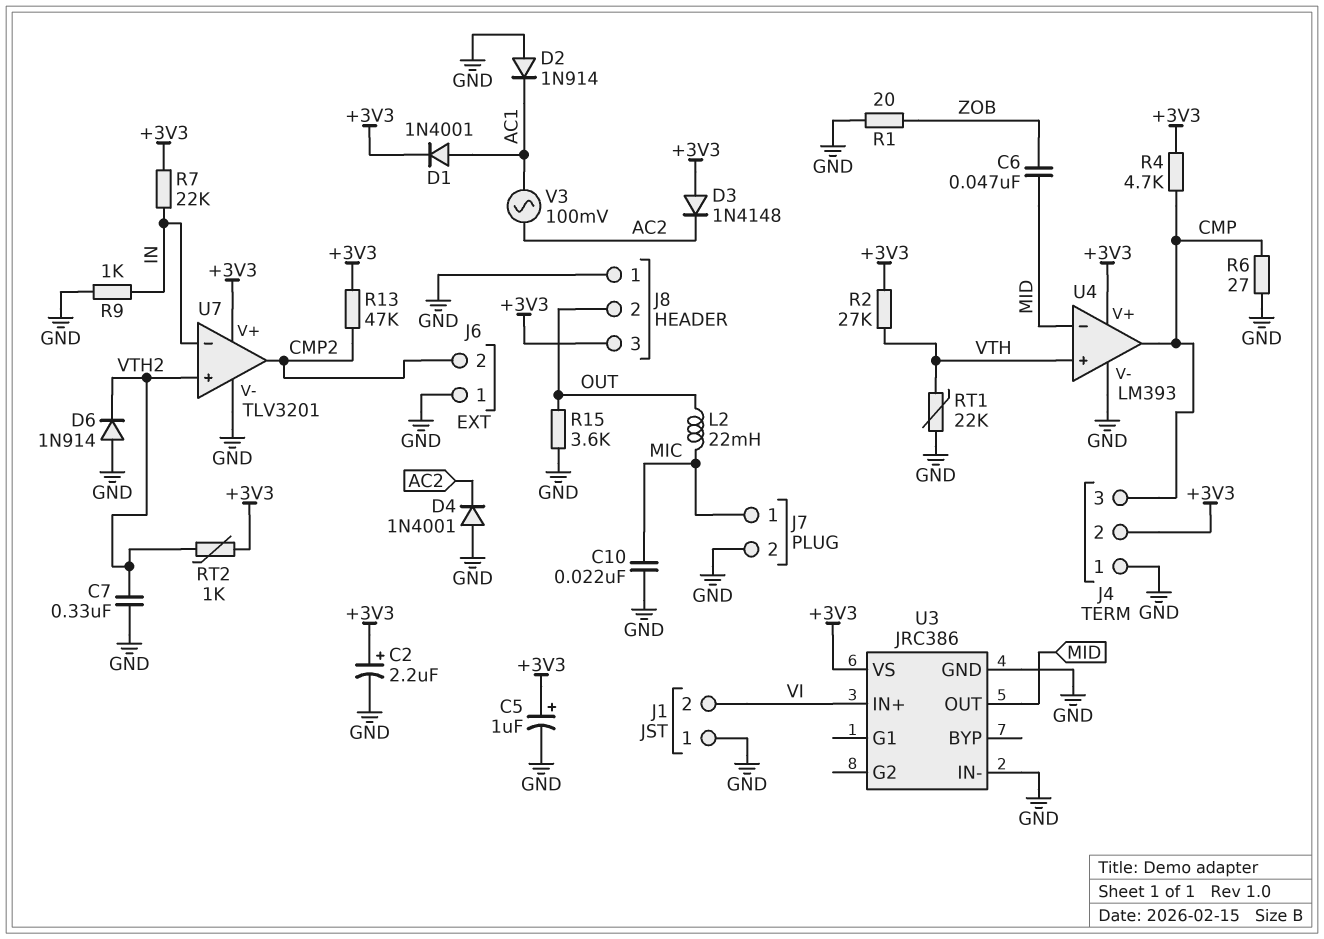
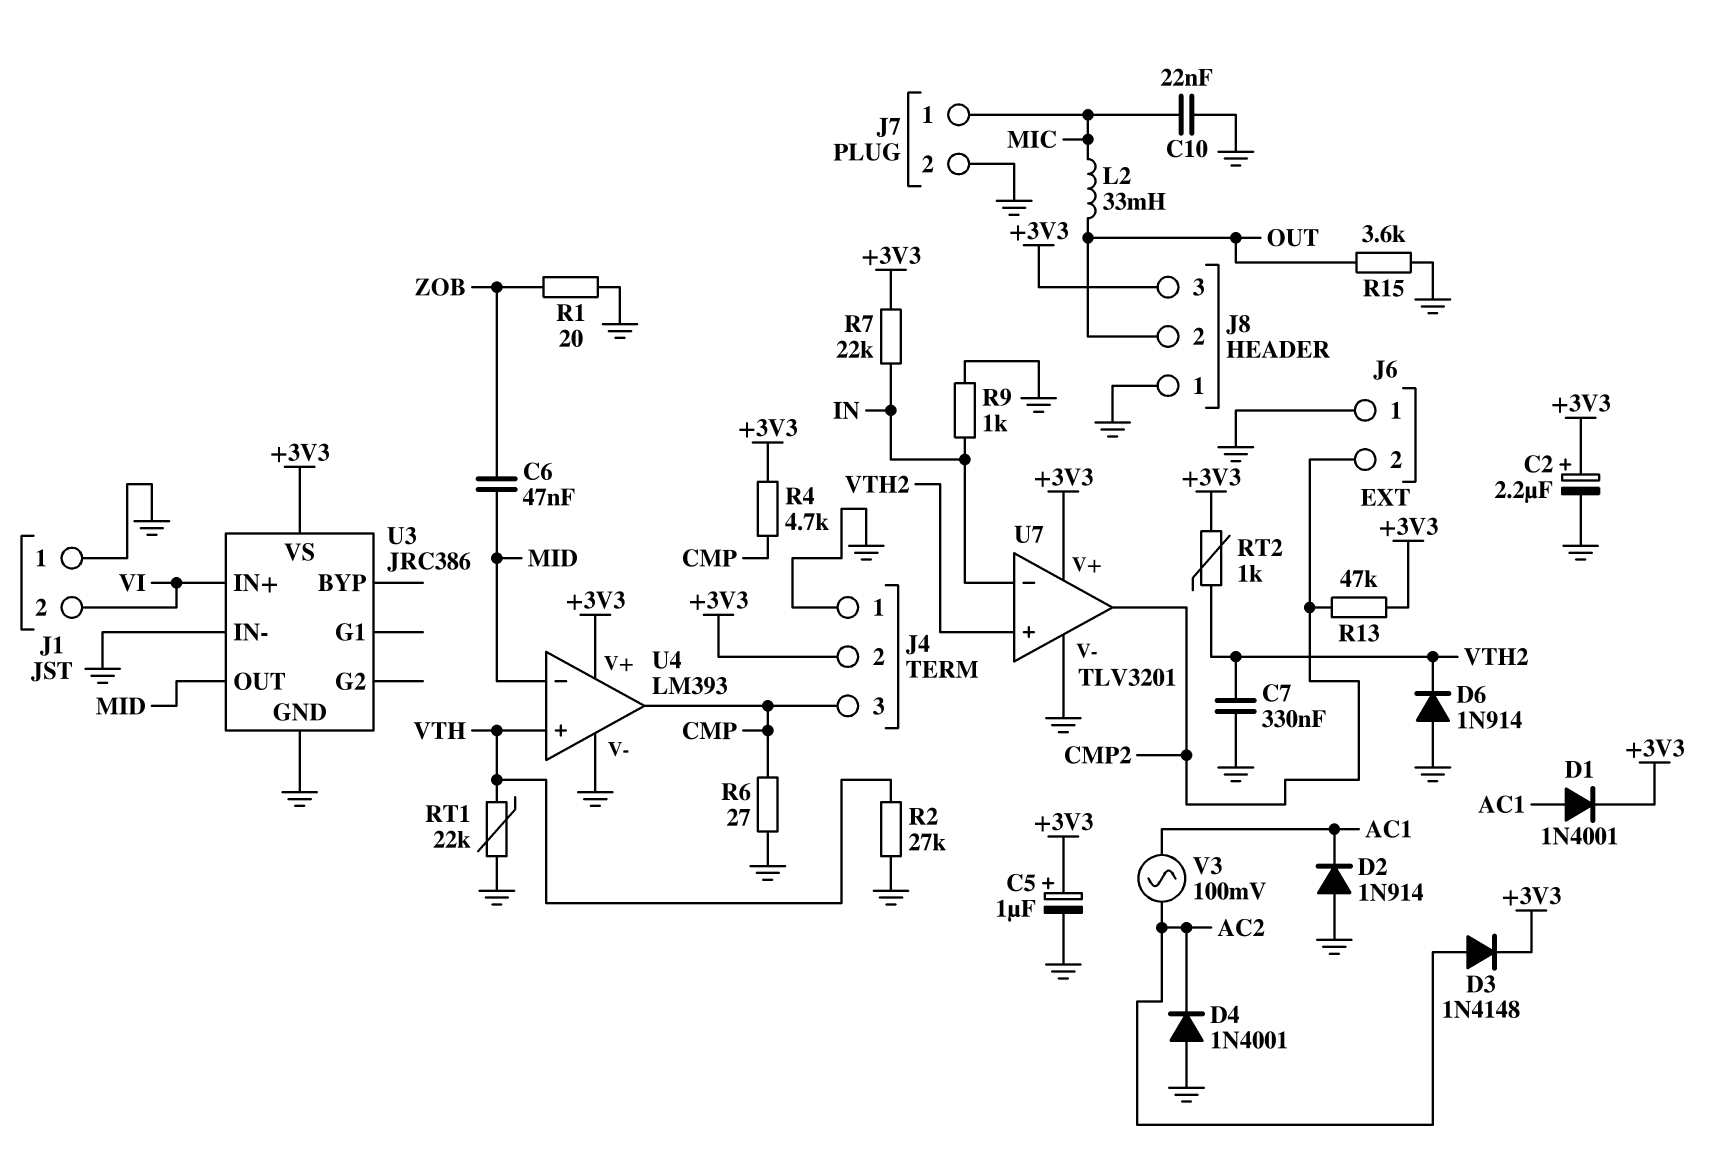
D3: diode 1N4148 (A +3V3, K AC2) -> diode 1N4148 (A AC2, K +3V3)
L2: 22mH (MIC, OUT) -> 33mH (MIC, OUT)
R2: 27k (+3V3, VTH) -> 27k (GND, VTH)

